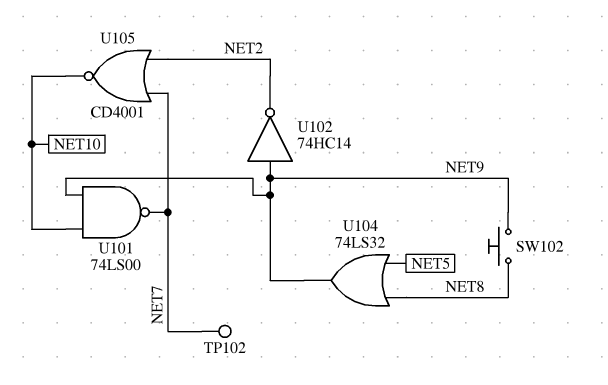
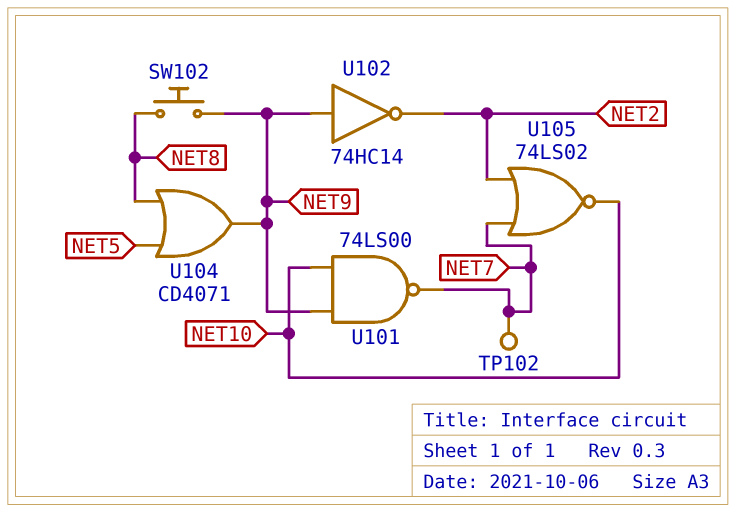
U104: OR 74LS32 (in NET5, in NET8, out NET9) -> OR CD4071 (in NET5, in NET8, out NET9)
U105: NOR CD4001 (in NET2, in NET7, out NET10) -> NOR 74LS02 (in NET2, in NET7, out NET10)

